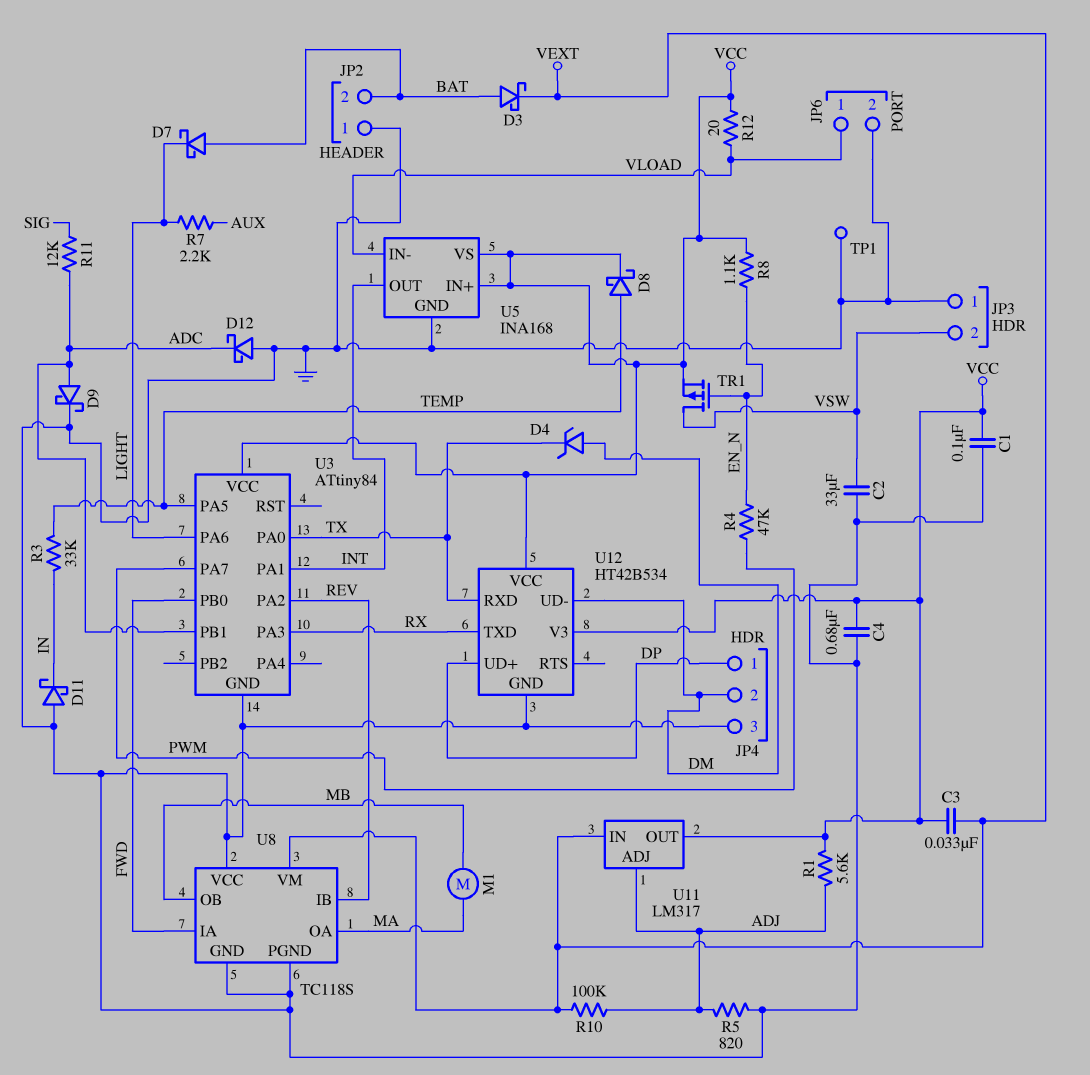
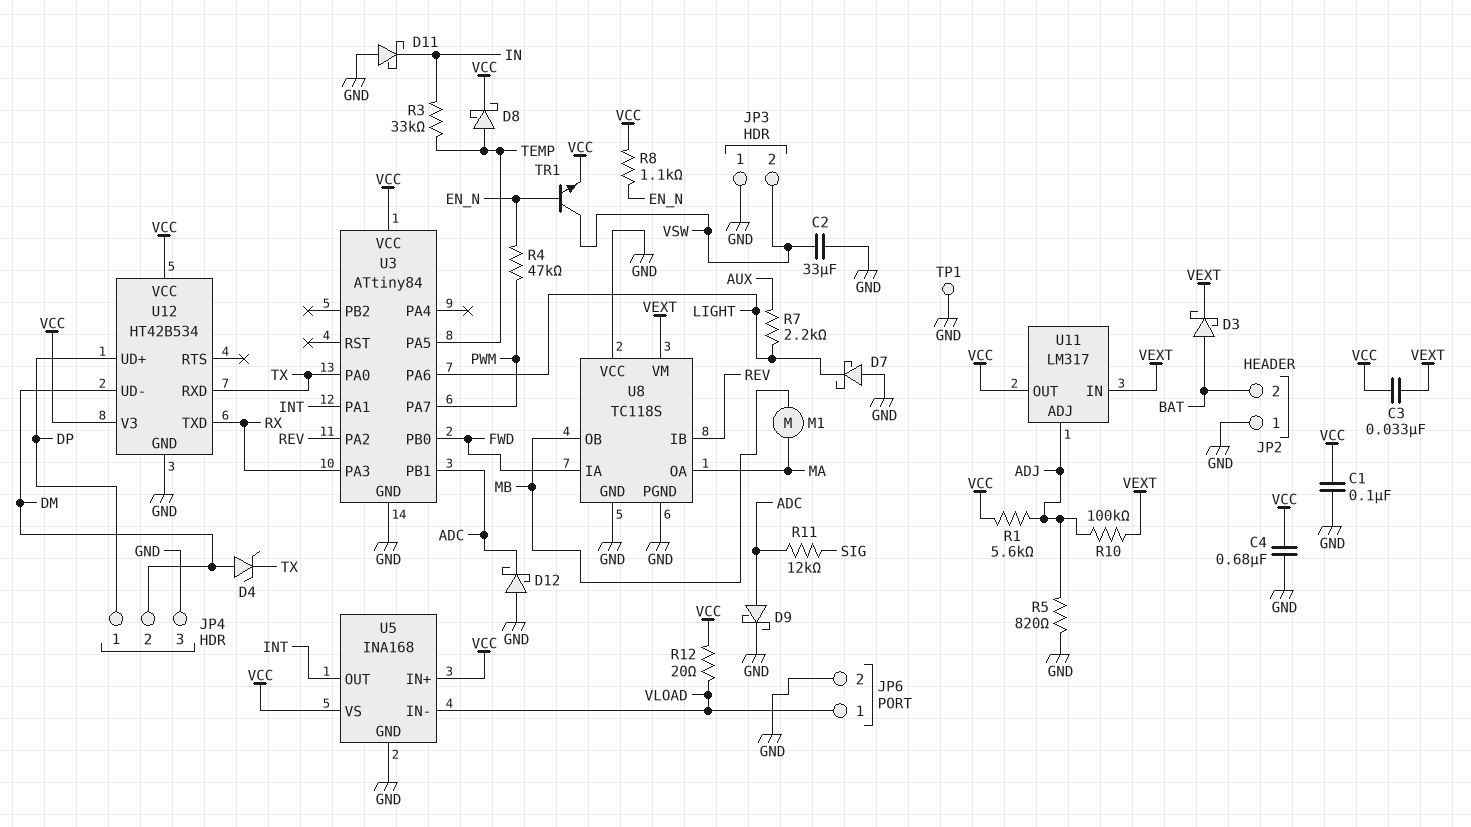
D7: schottky (A BAT, K LIGHT) -> schottky (A GND, K LIGHT)
TR1: PMOS (G EN_N, D VSW, S VCC) -> NPN (B EN_N, C VSW, E VCC)

